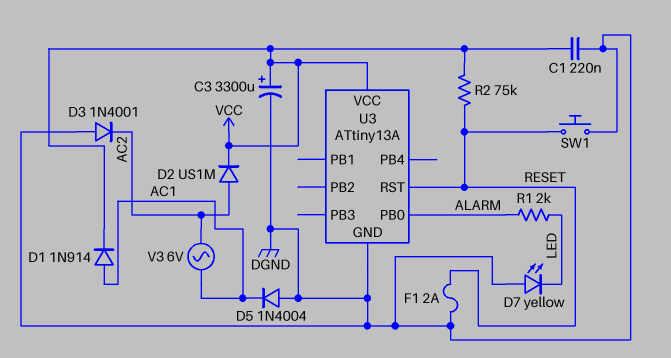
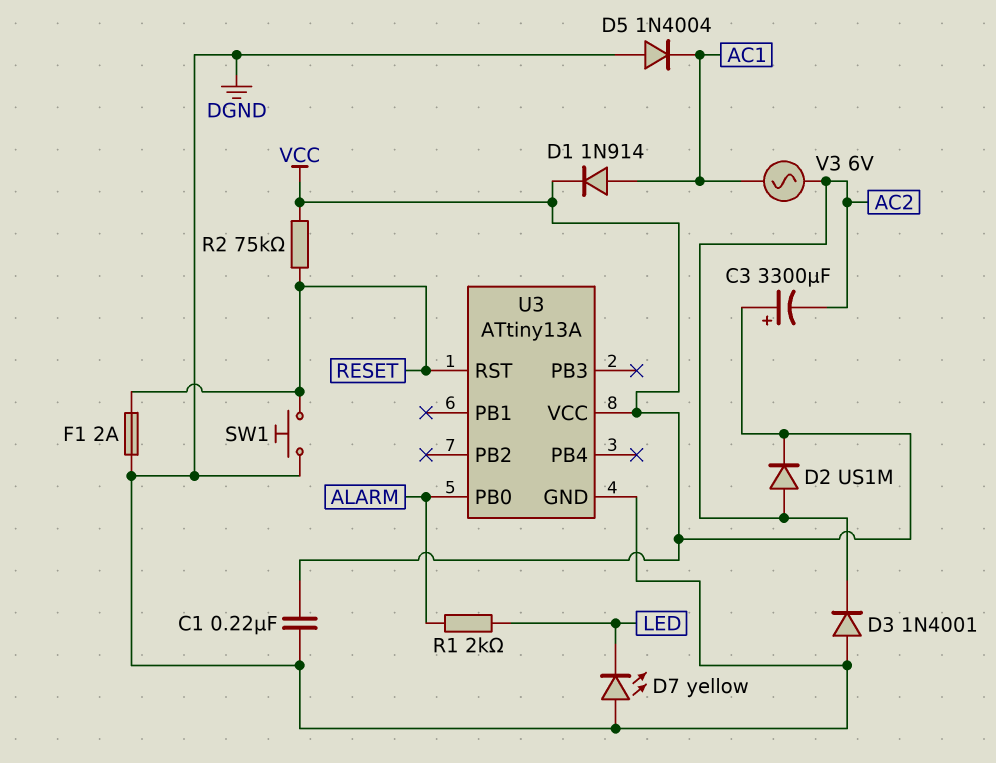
C3: 3300uF (plus VCC, minus DGND) -> 3300uF (plus VCC, minus AC2)

